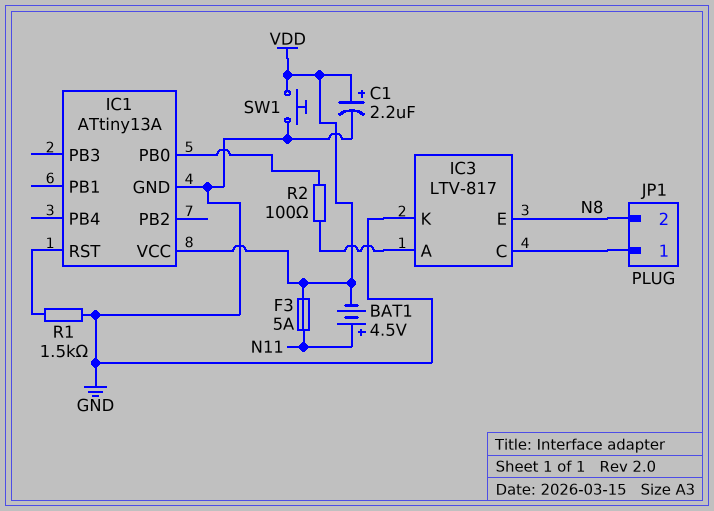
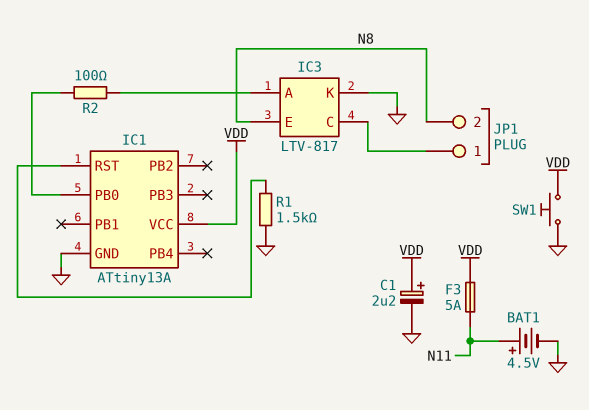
BAT1: 4.5V (plus N11, minus VDD) -> 4.5V (plus N11, minus GND)

